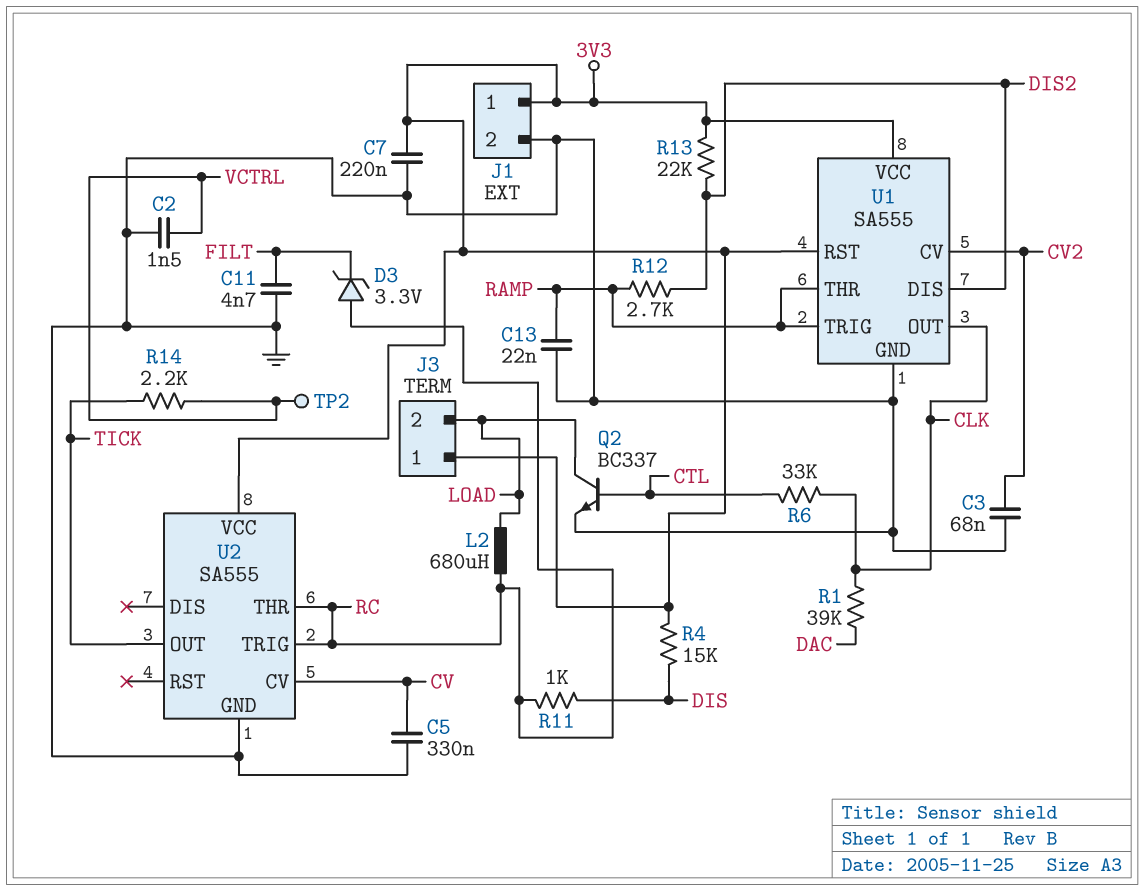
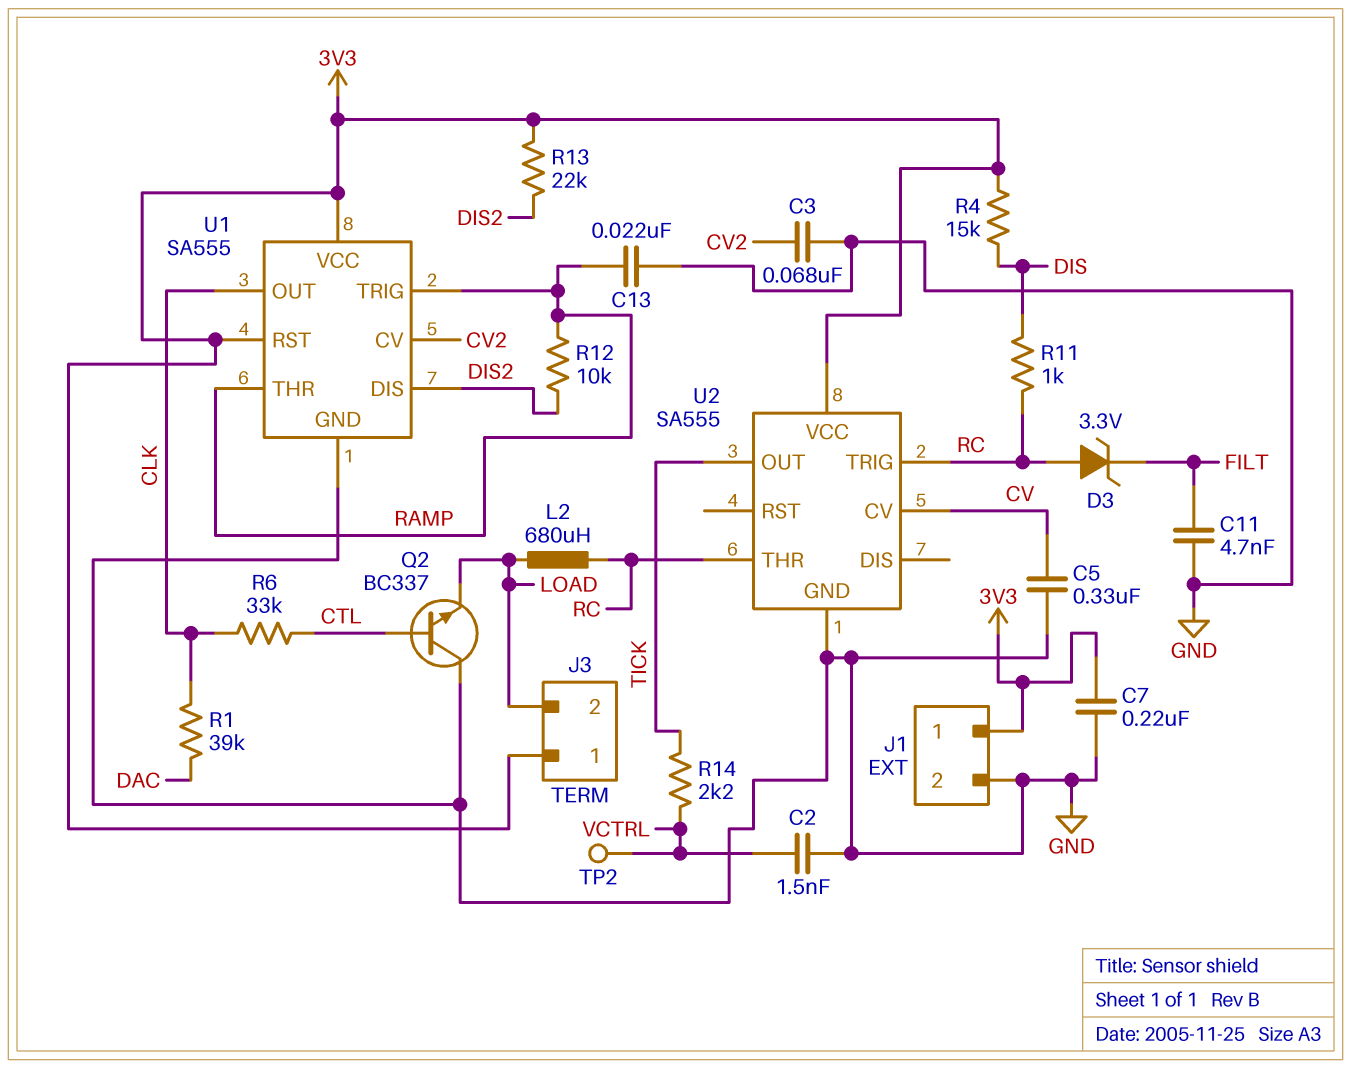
Q2: NPN BC337 (B CTL, C LOAD, E GND) -> NPN BC337 (B CTL, C GND, E LOAD)
R12: 2.7k (DIS2, RAMP) -> 10k (DIS2, RAMP)

